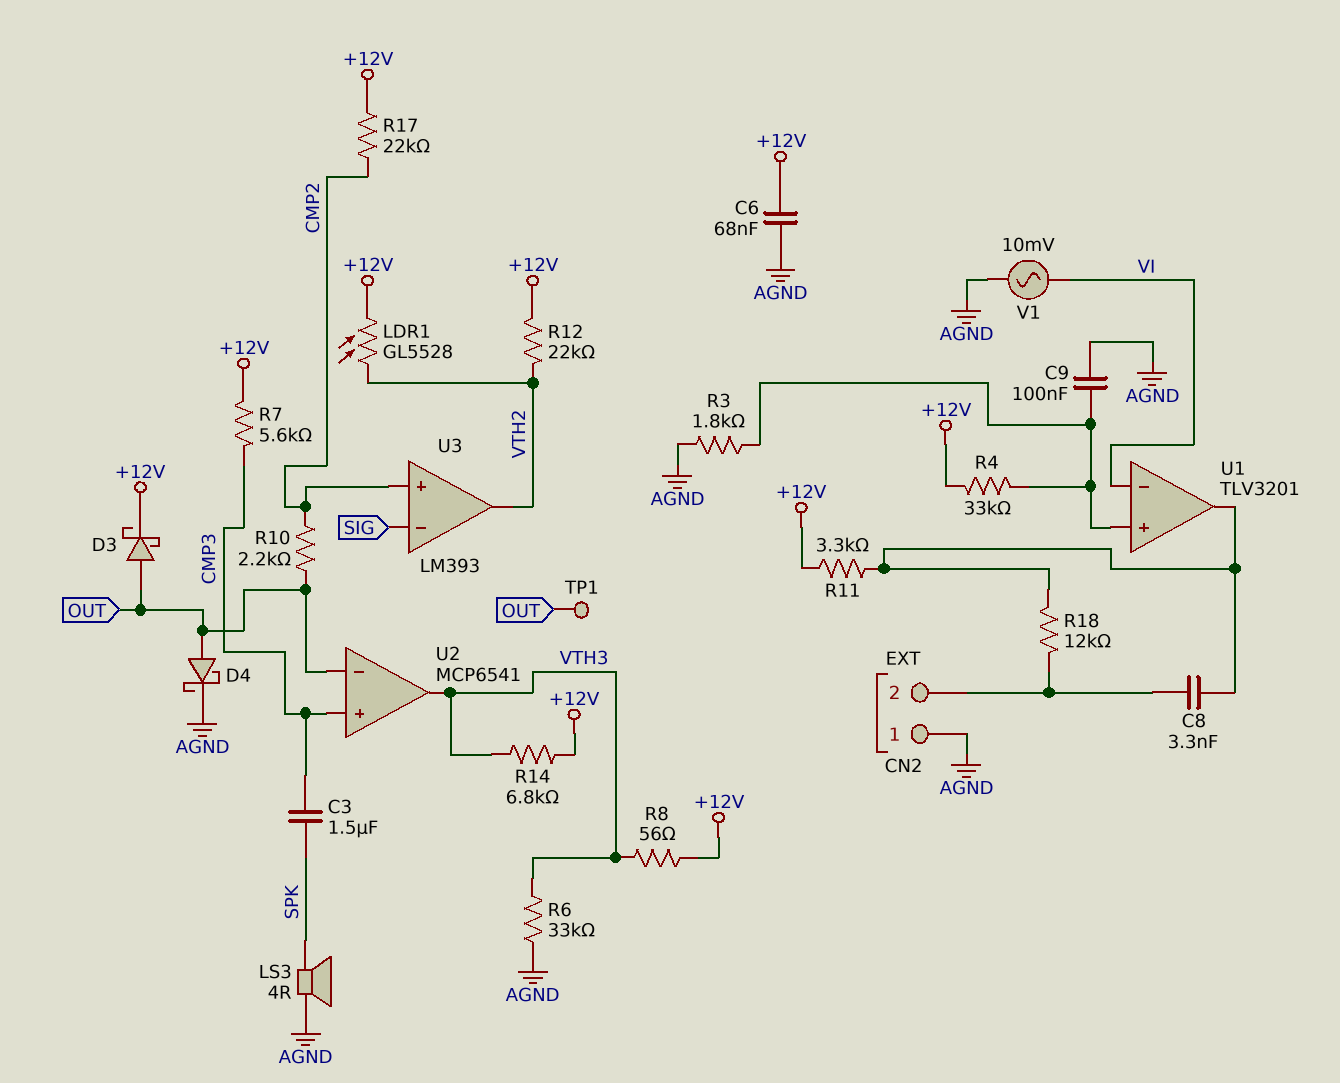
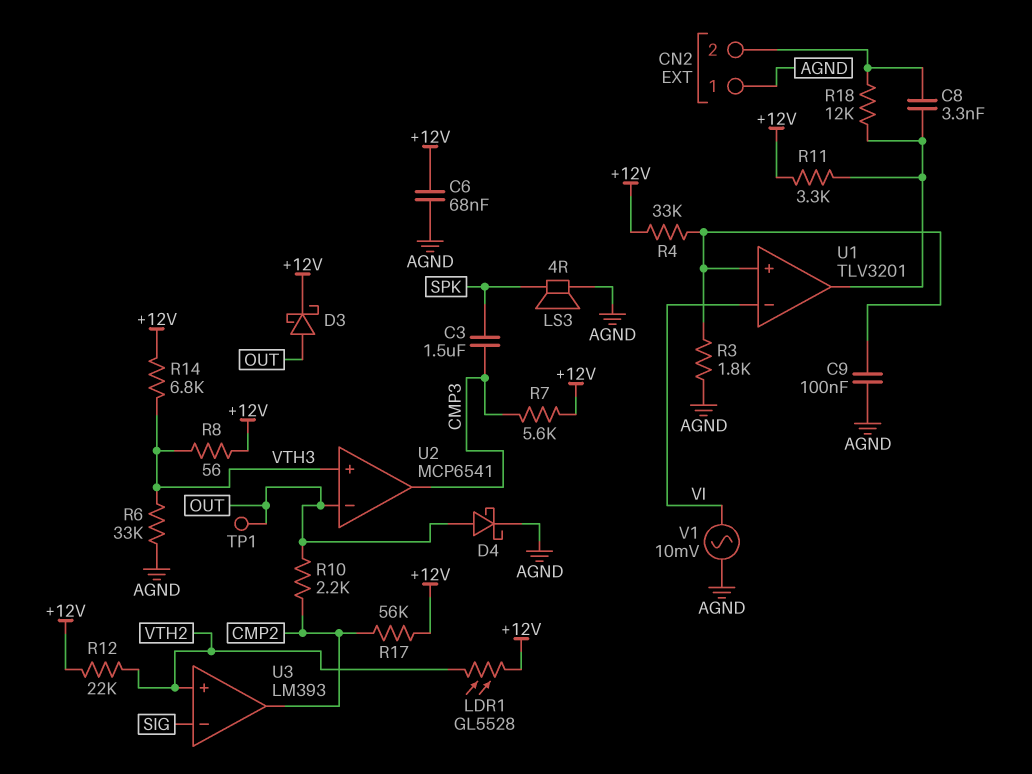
R17: 22k (+12V, CMP2) -> 56k (+12V, CMP2)
U2 pin in+: CMP3 -> VTH3
U2 pin out: VTH3 -> CMP3
U3 pin in+: CMP2 -> VTH2
U3 pin out: VTH2 -> CMP2

